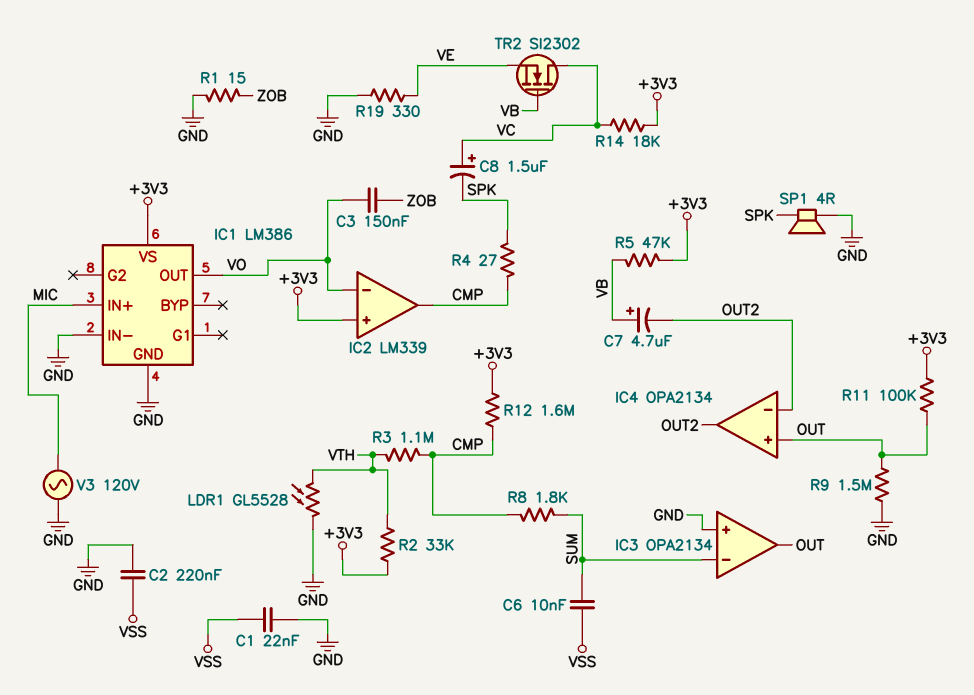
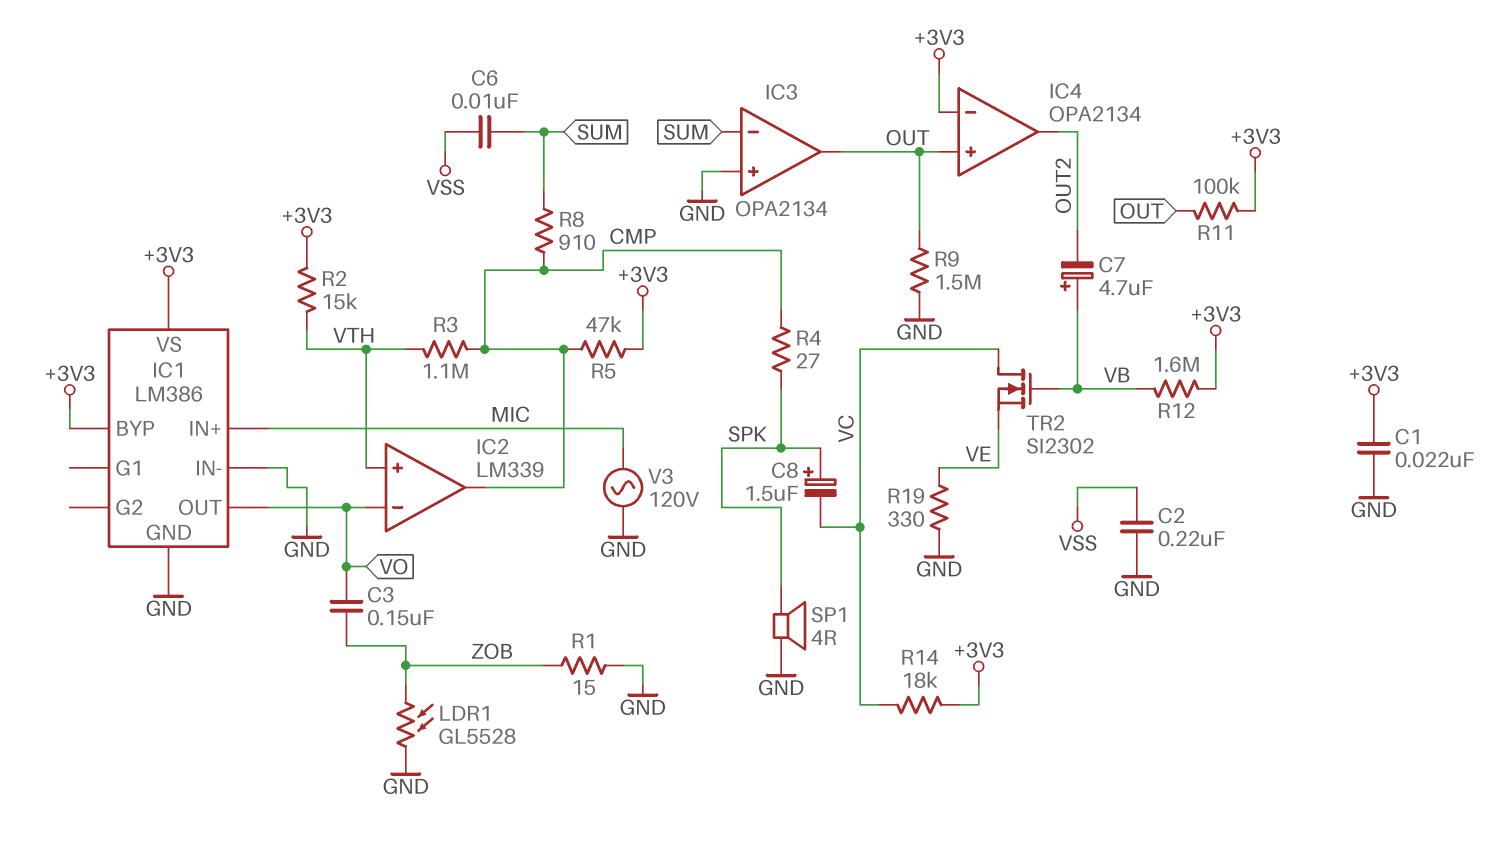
C1: 22nF (GND, VSS) -> 22nF (+3V3, GND)
C8: 1.5uF (plus VC, minus SPK) -> 1.5uF (plus SPK, minus VC)
IC1 pin BYP: none -> +3V3
IC2 pin in+: +3V3 -> VTH
IC4 pin in-: OUT2 -> +3V3
LDR1: GL5528 (GND, VTH) -> GL5528 (GND, ZOB)
R2: 33k (+3V3, VTH) -> 15k (+3V3, VTH)
R5: 47k (+3V3, VB) -> 47k (+3V3, CMP)
R8: 1.8k (CMP, SUM) -> 910 (CMP, SUM)
R12: 1.6M (+3V3, CMP) -> 1.6M (+3V3, VB)

